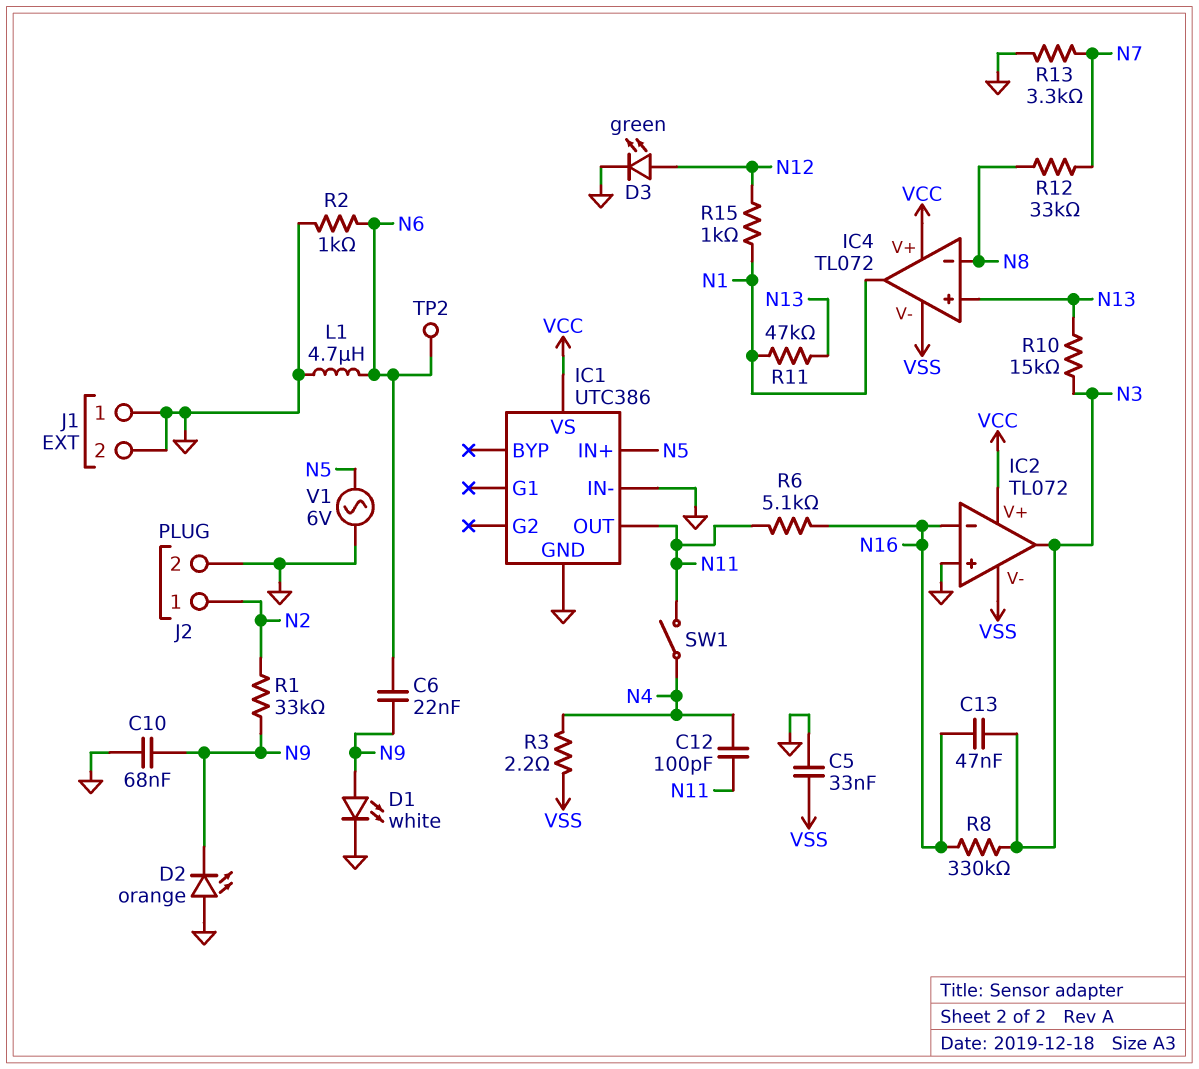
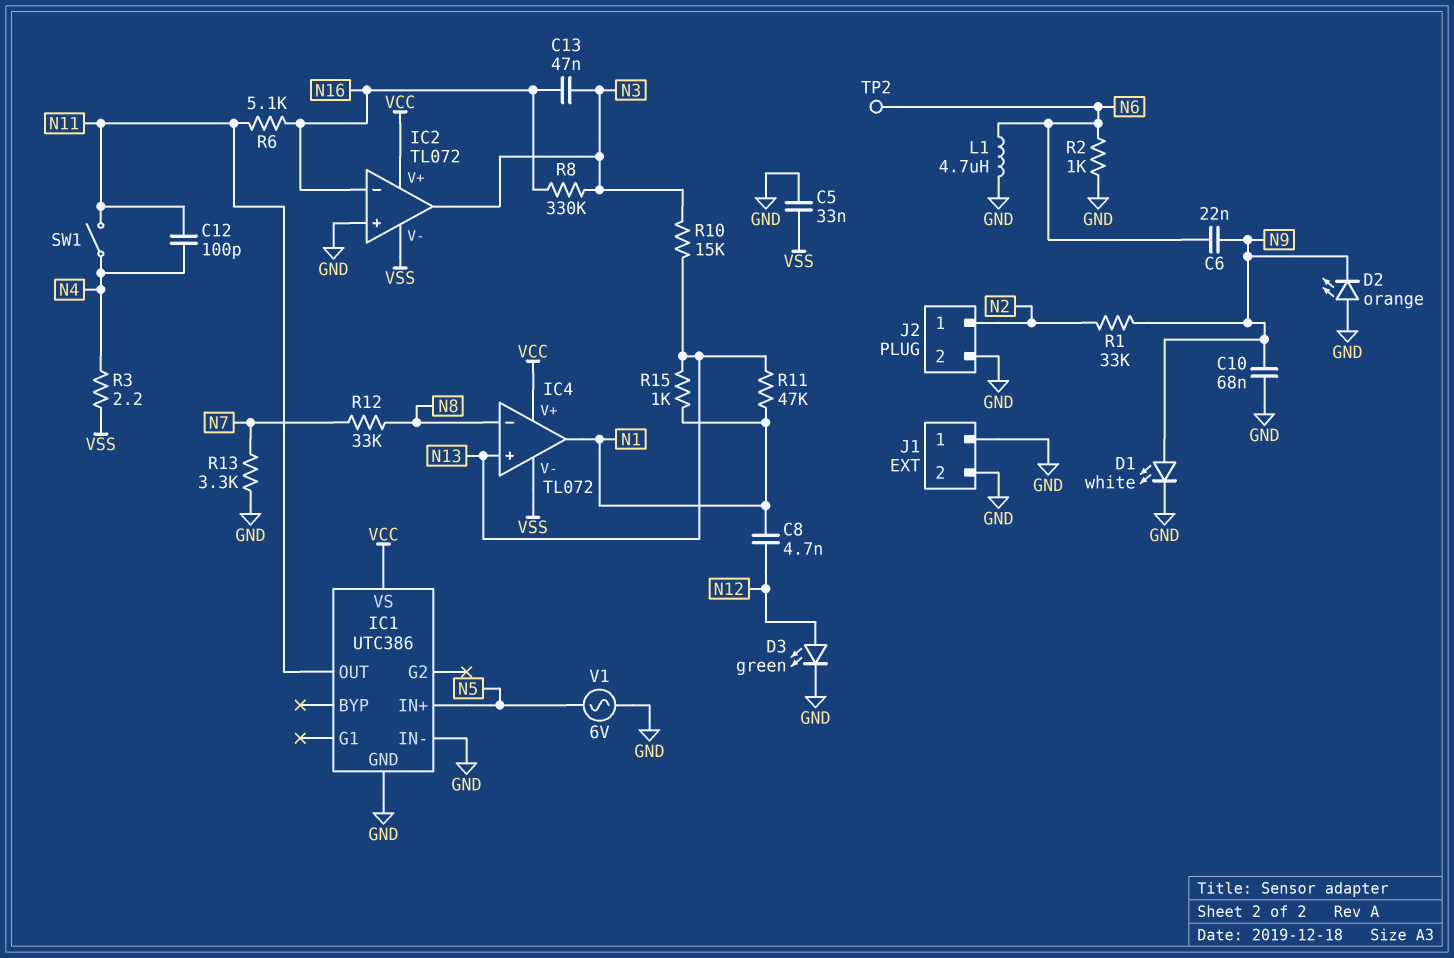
C8: none -> 4.7nF (N1, N12)
R15: 1k (N1, N12) -> 1k (N1, N13)

